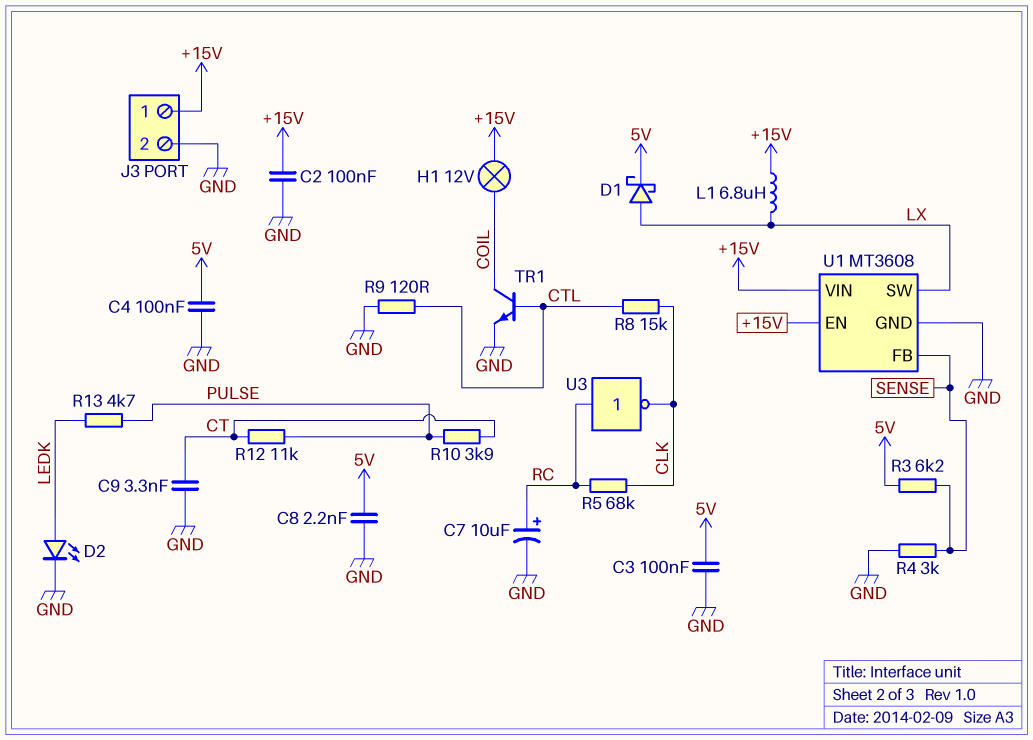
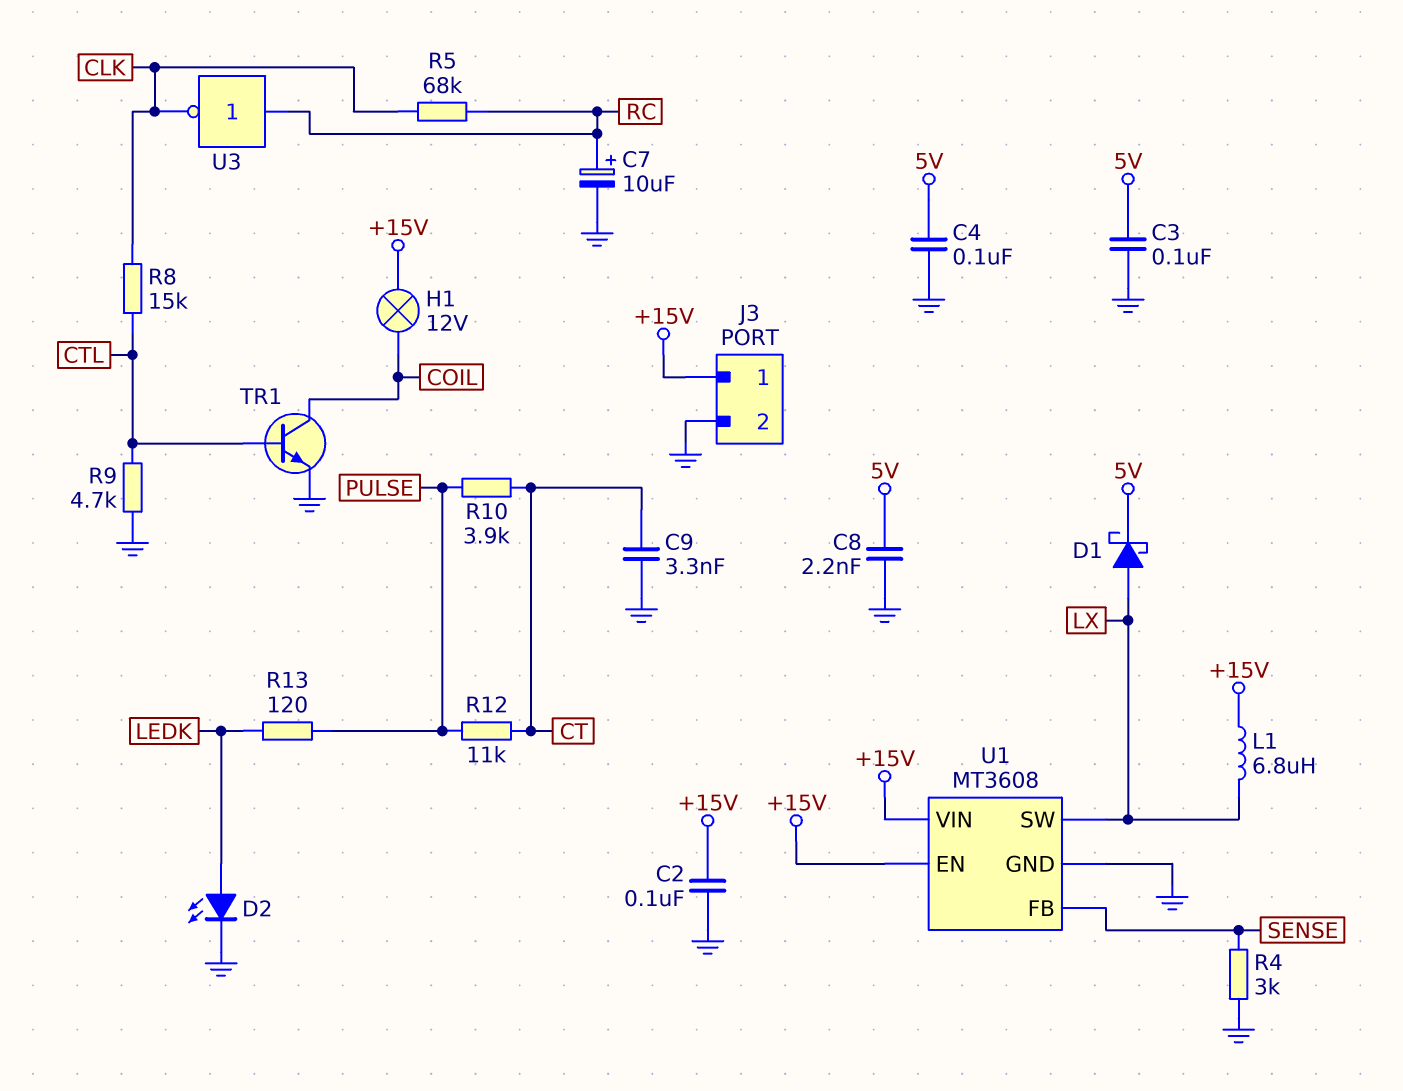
R3: 6.2k (5V, SENSE) -> none
R9: 120 (CTL, GND) -> 4.7k (CTL, GND)
R13: 4.7k (LEDK, PULSE) -> 120 (LEDK, PULSE)

